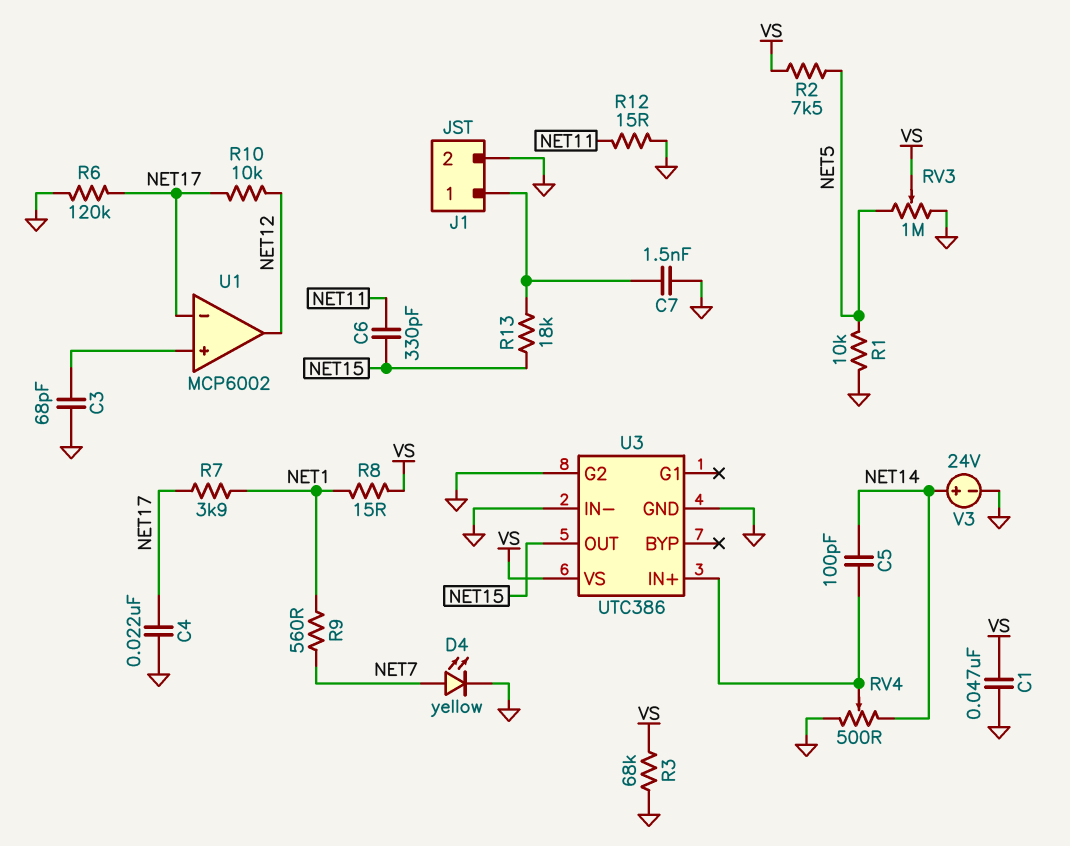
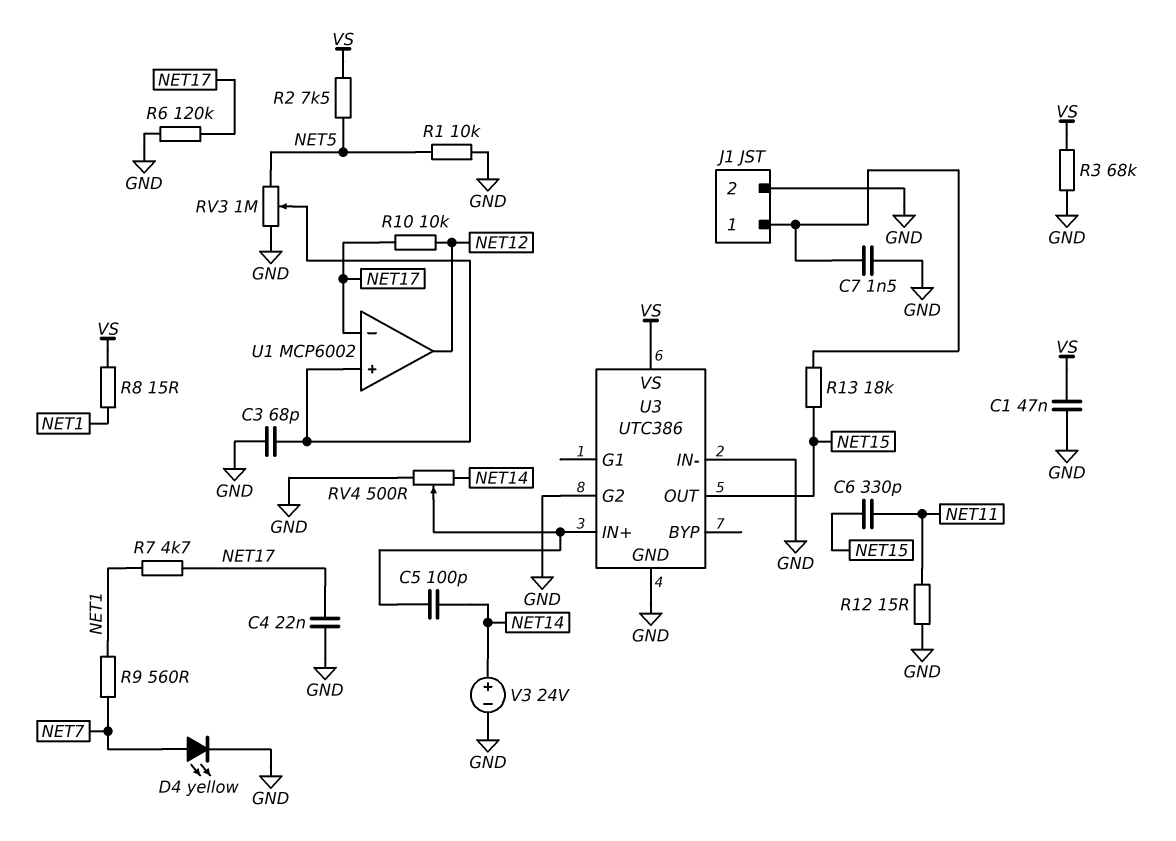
R7: 3.9k (NET1, NET17) -> 4.7k (NET1, NET17)
RV3: 1M (GND, NET5, wiper VS) -> 1M (GND, NET5, wiper U1/in+)

